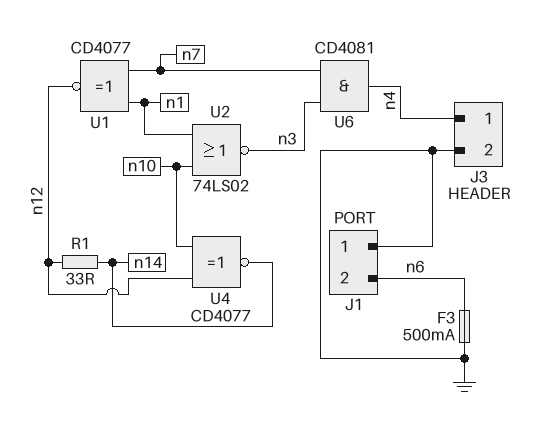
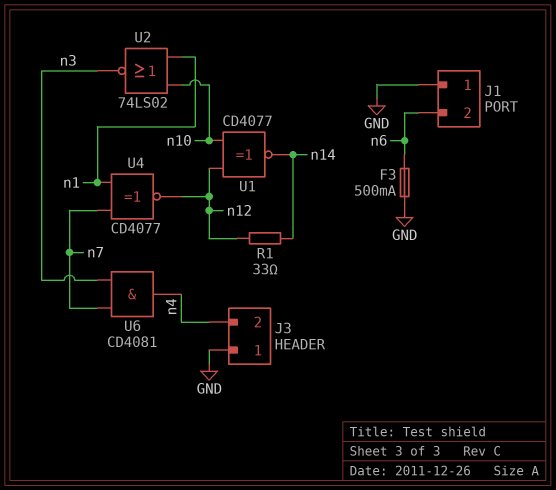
J3 pin 1: n4 -> GND
J3 pin 2: GND -> n4
U1: XNOR CD4077 (in n1, in n7, out n12) -> XNOR CD4077 (in n10, in n12, out n14)
U4: XNOR CD4077 (in n10, in n12, out n14) -> XNOR CD4077 (in n1, in n7, out n12)

